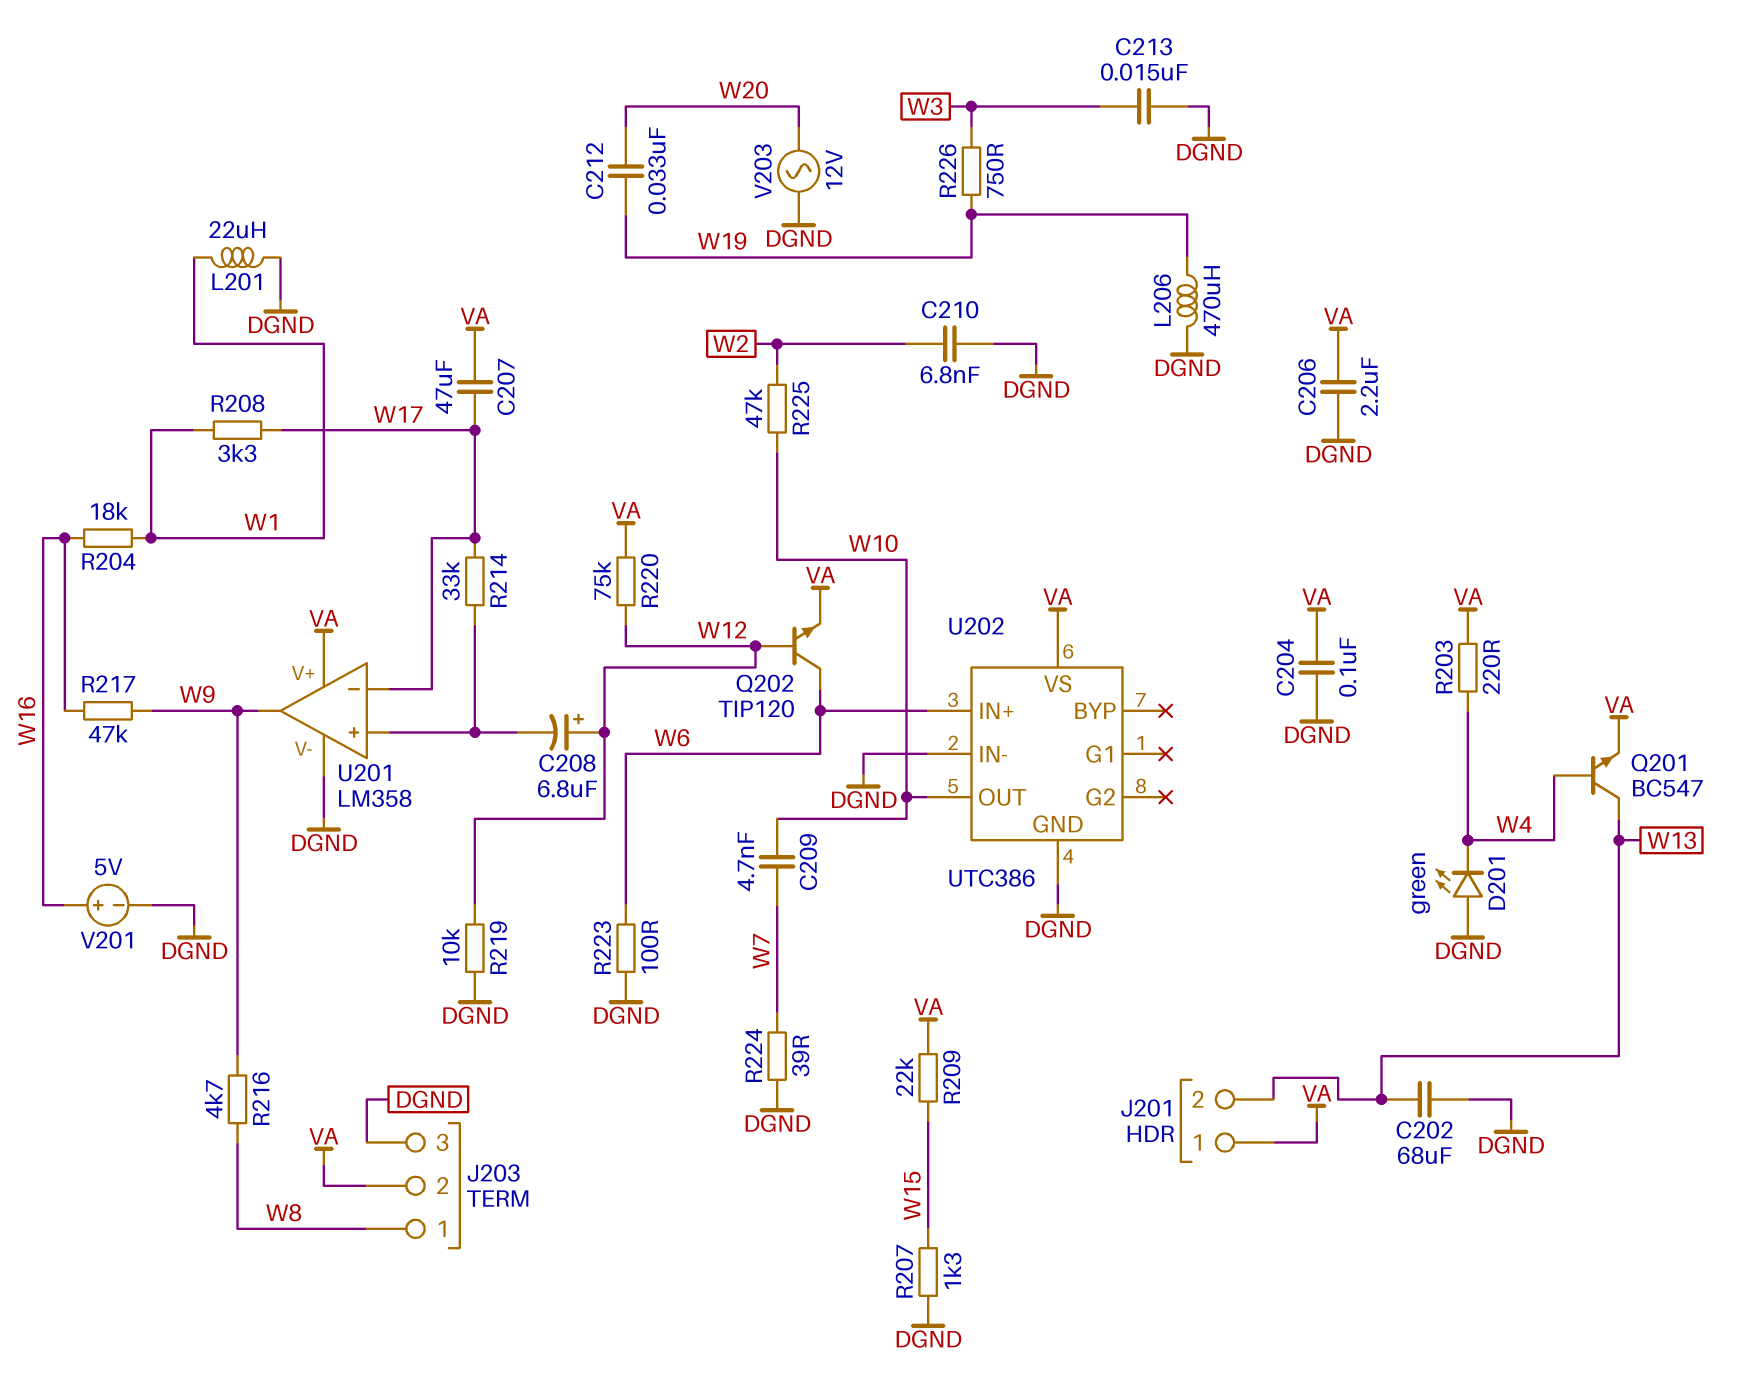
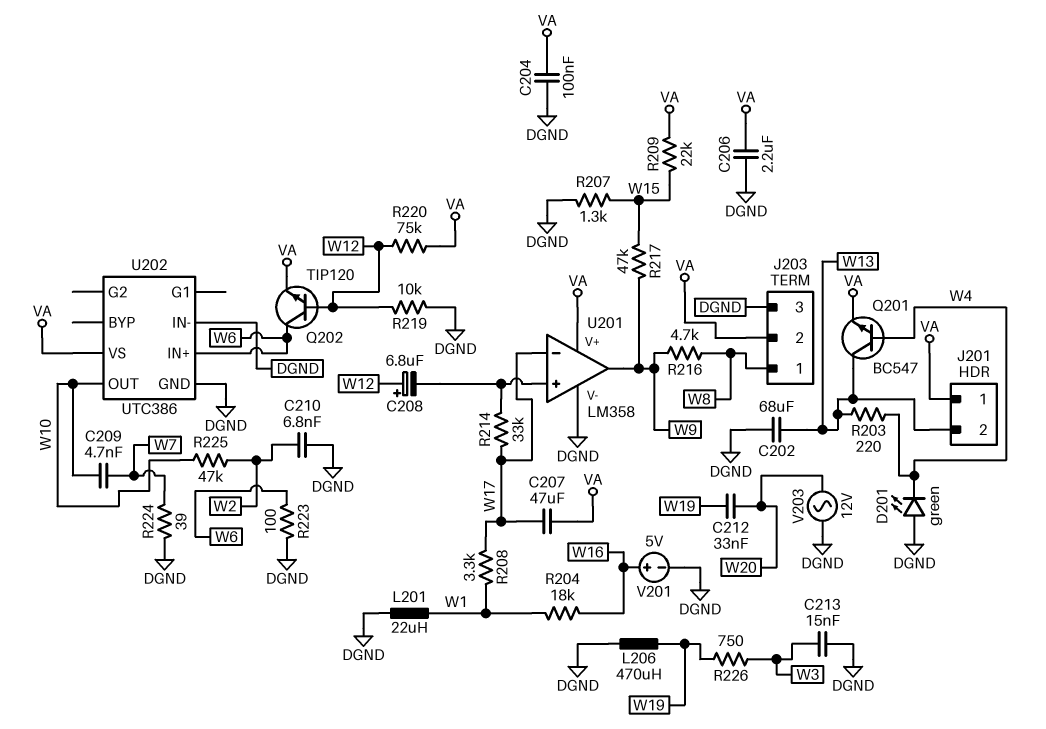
R203: 220 (VA, W4) -> 220 (W4, W13)
R217: 47k (W9, W16) -> 47k (W9, W15)

